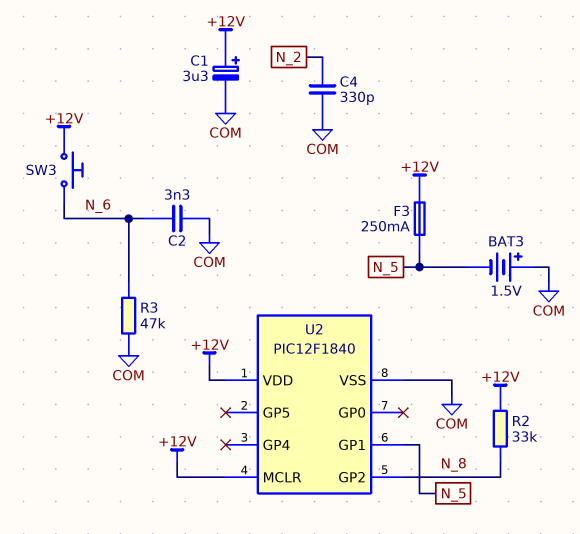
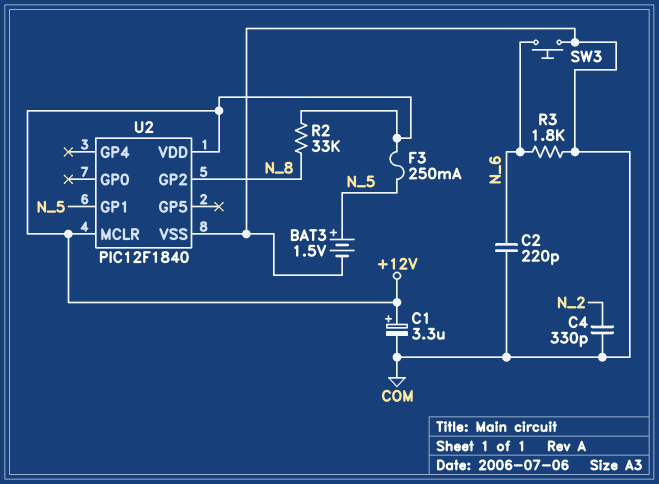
BAT3: 1.5V (plus COM, minus N_5) -> 1.5V (plus N_5, minus COM)
C2: 3.3nF (COM, N_6) -> 220pF (COM, N_6)
R3: 47k (COM, N_6) -> 1.8k (COM, N_6)
SW3: button (+12V, N_6) -> button (COM, N_6)

